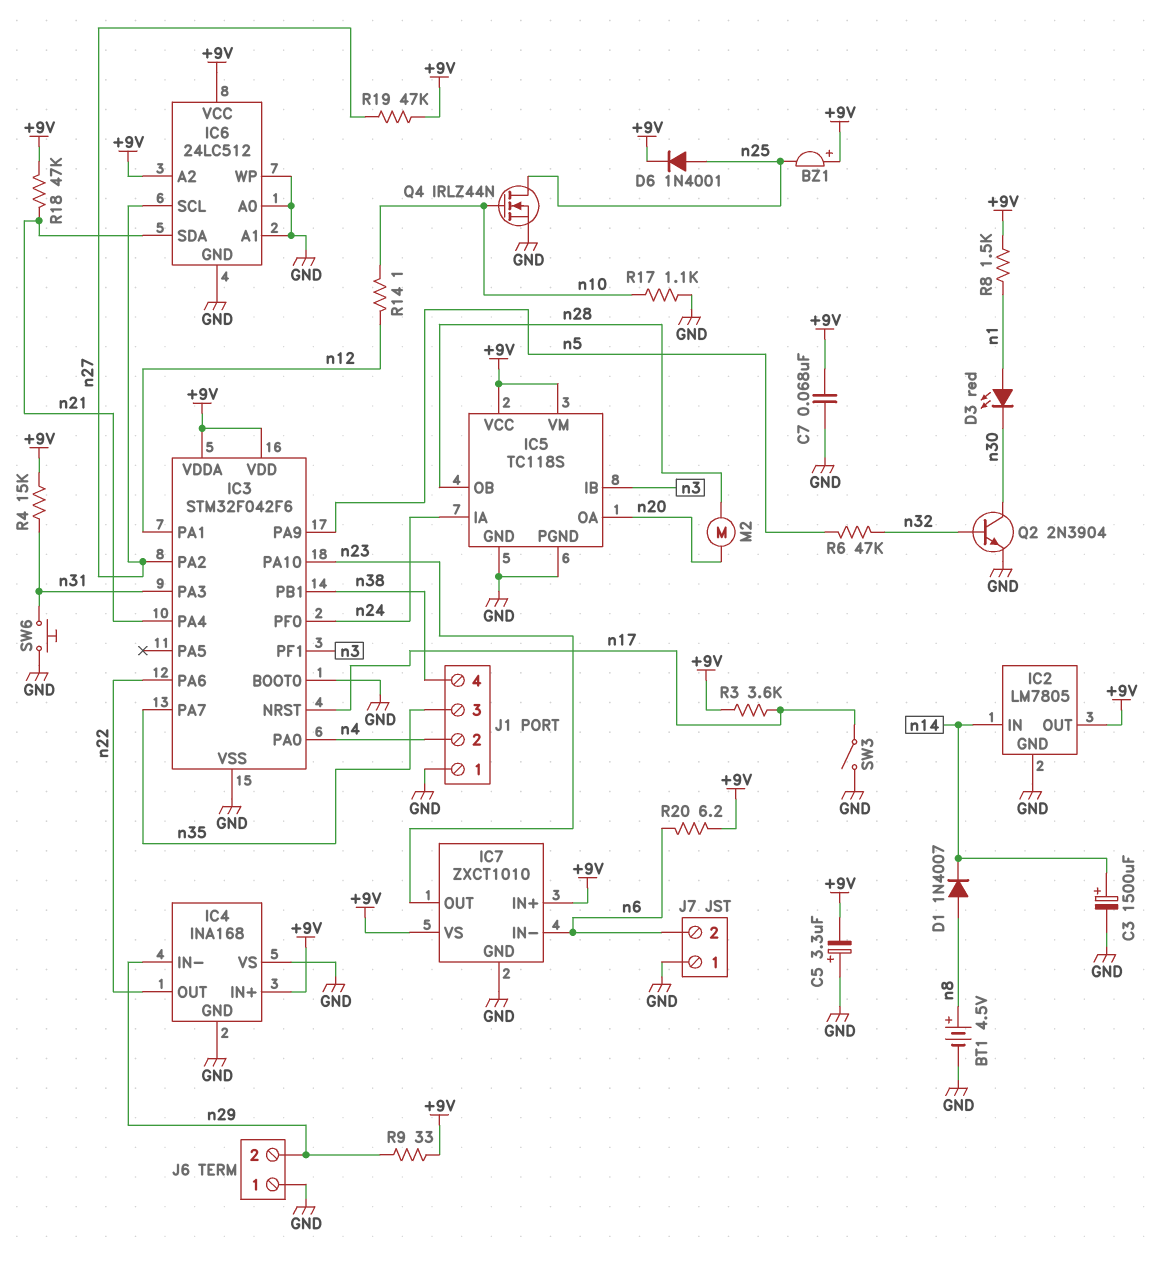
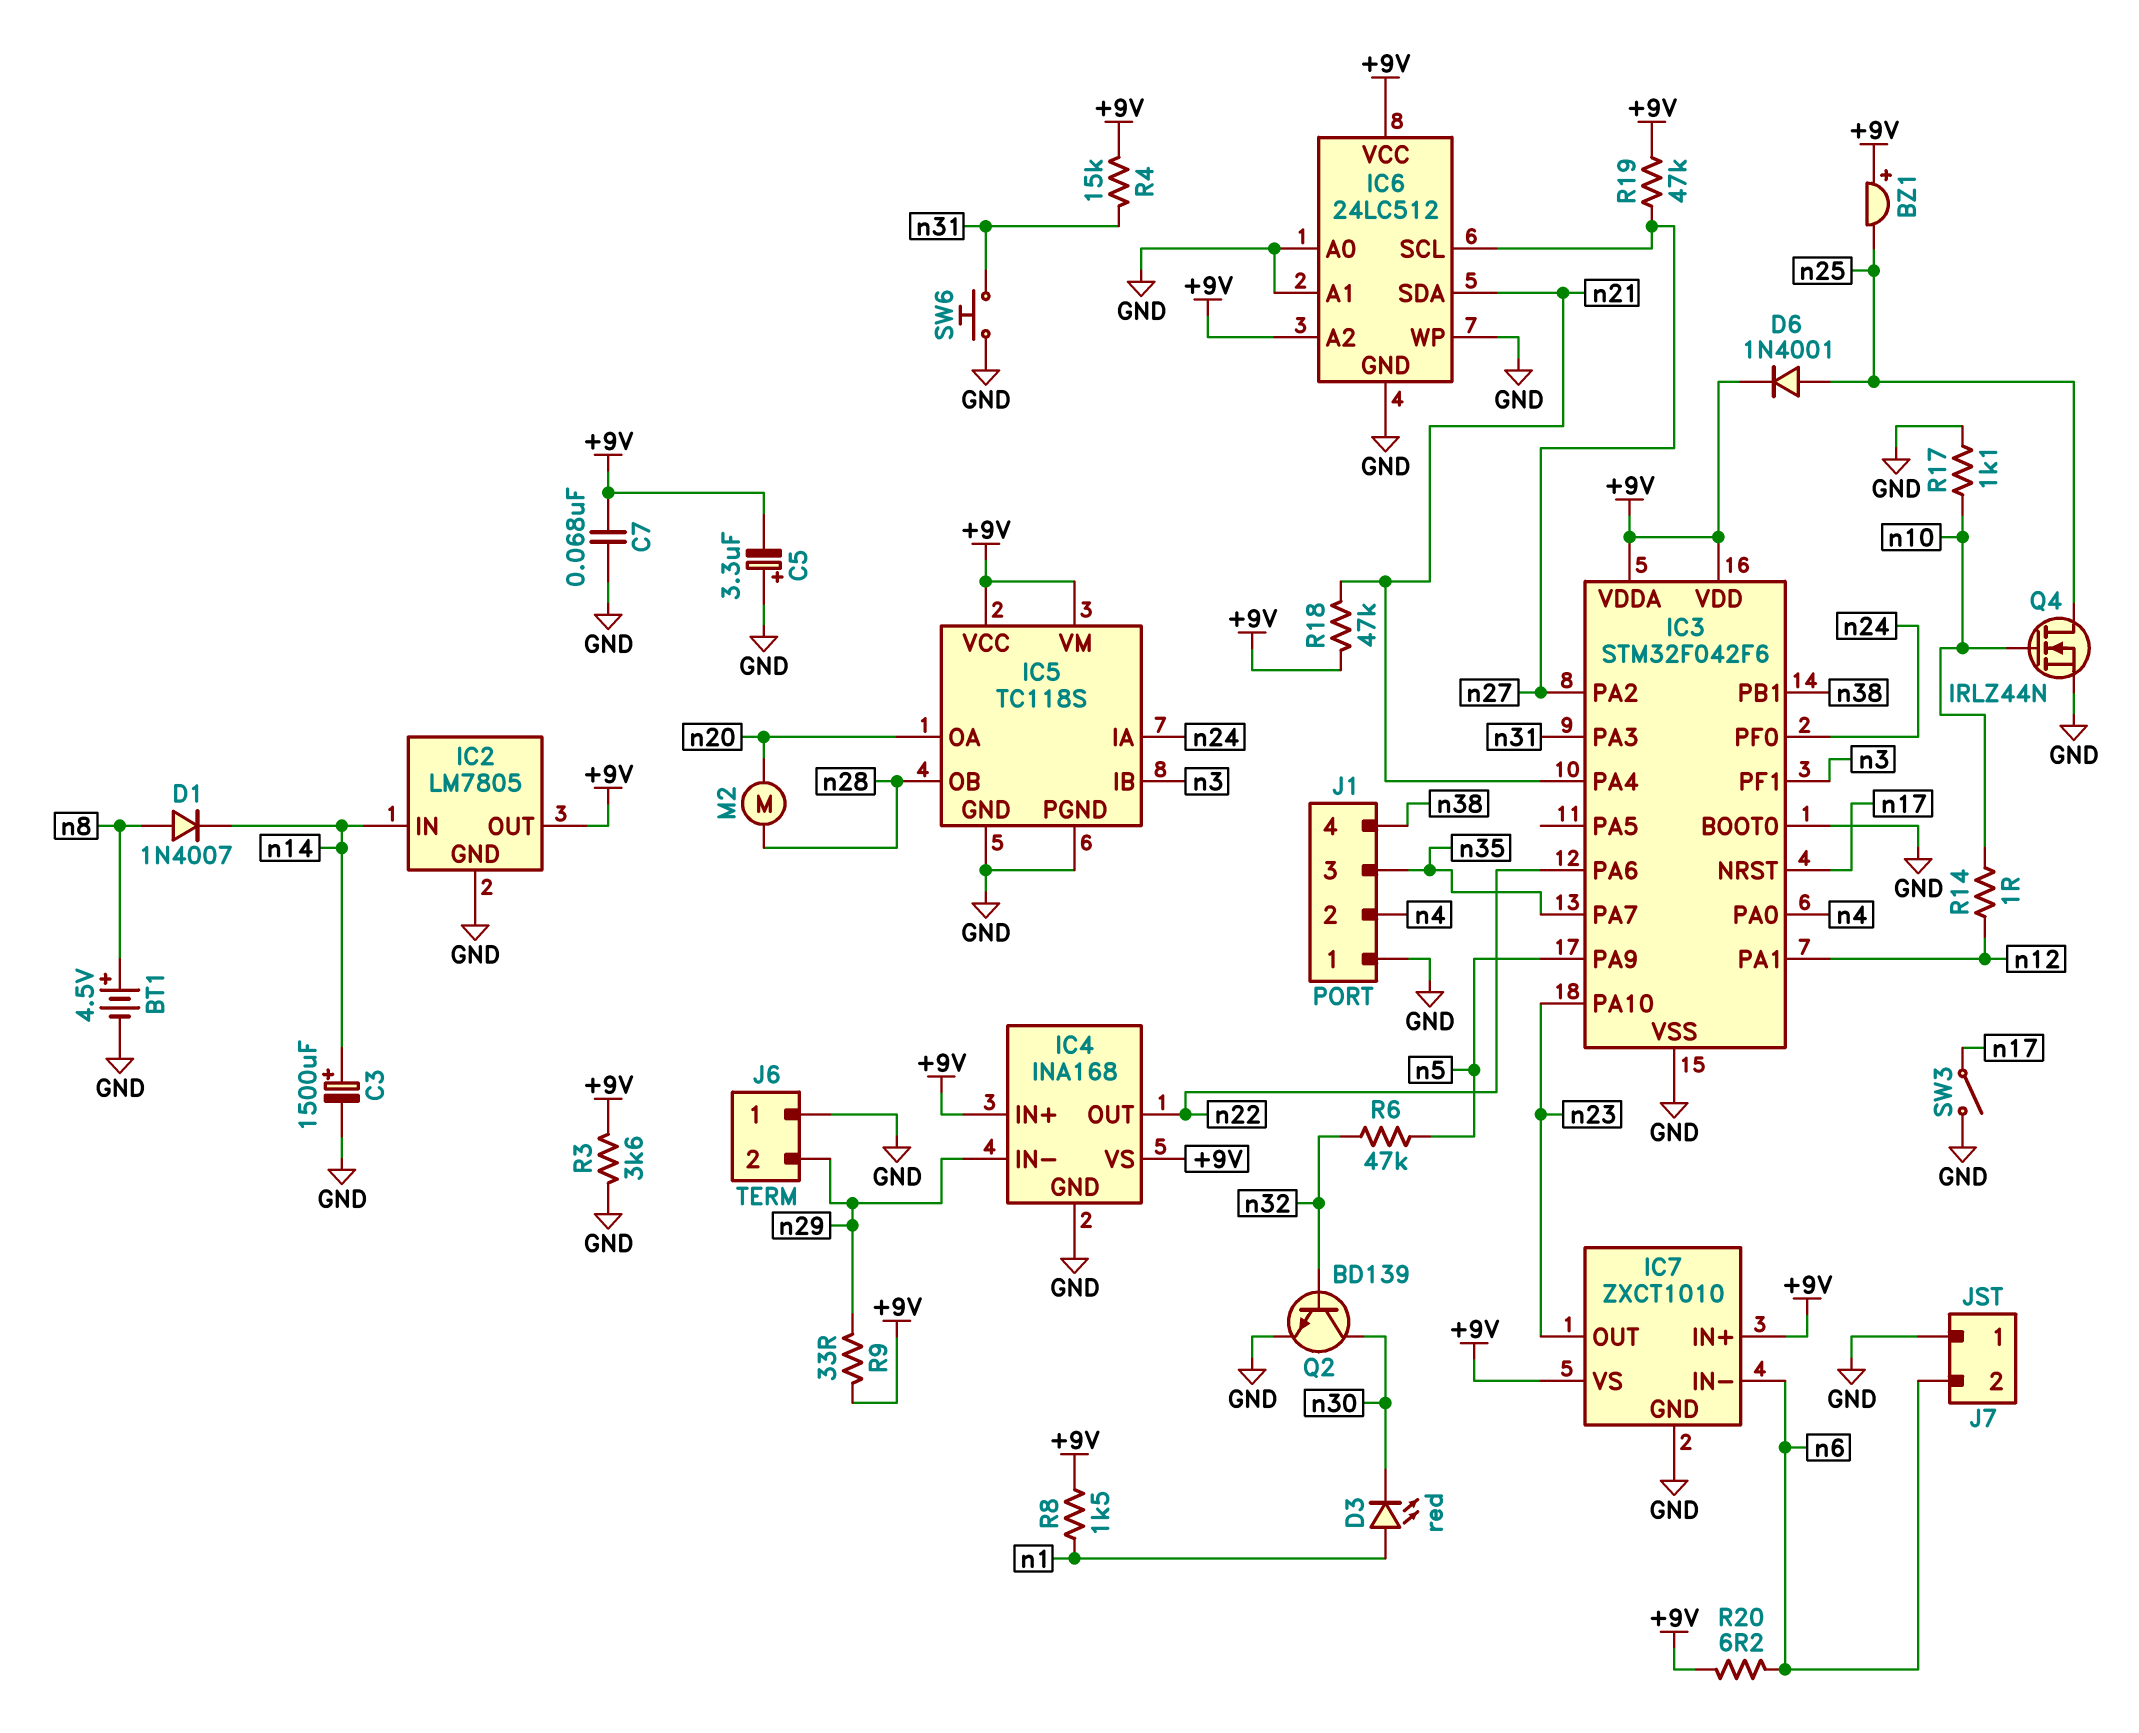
IC4 pin VS: GND -> +9V
Q2: NPN 2N3904 (B n32, C n30, E GND) -> NPN BD139 (B n32, C n30, E GND)
R3: 3.6k (+9V, n17) -> 3.6k (+9V, GND)

